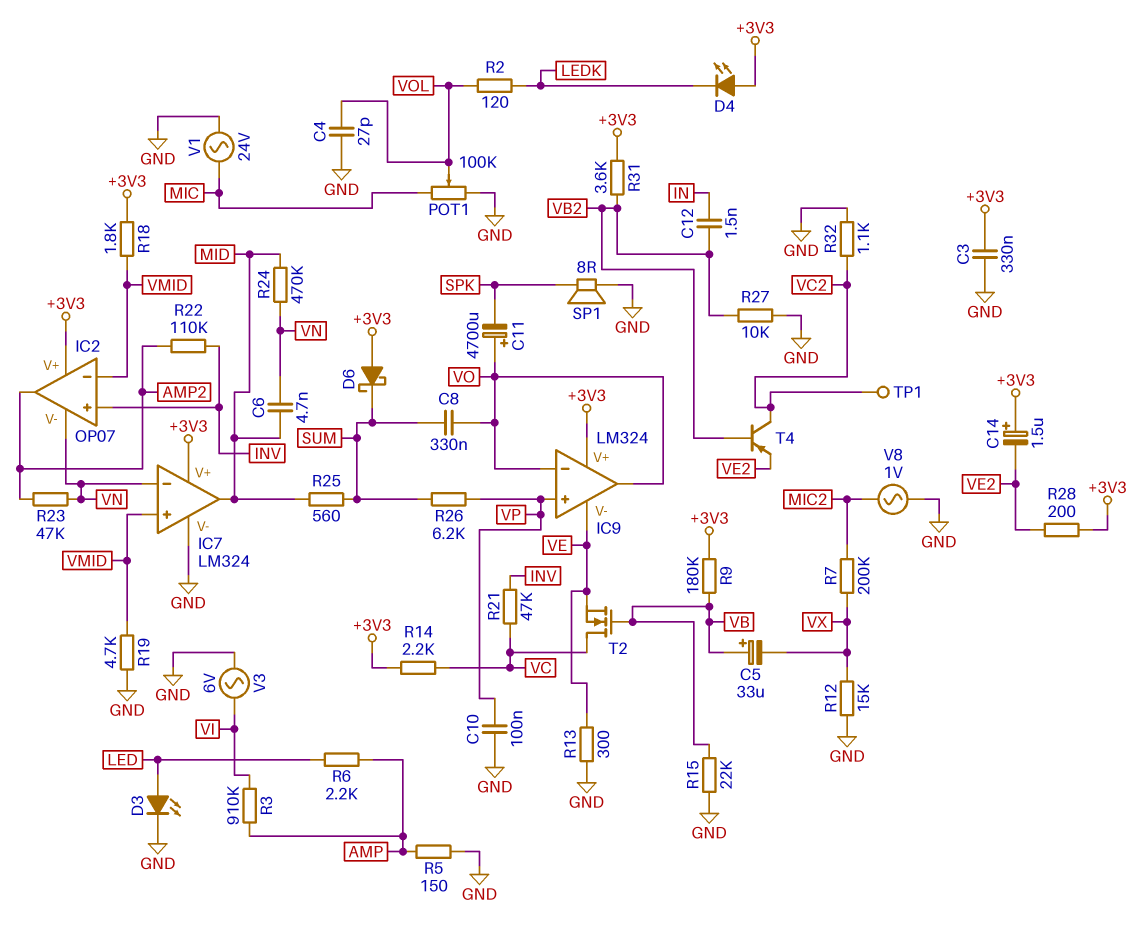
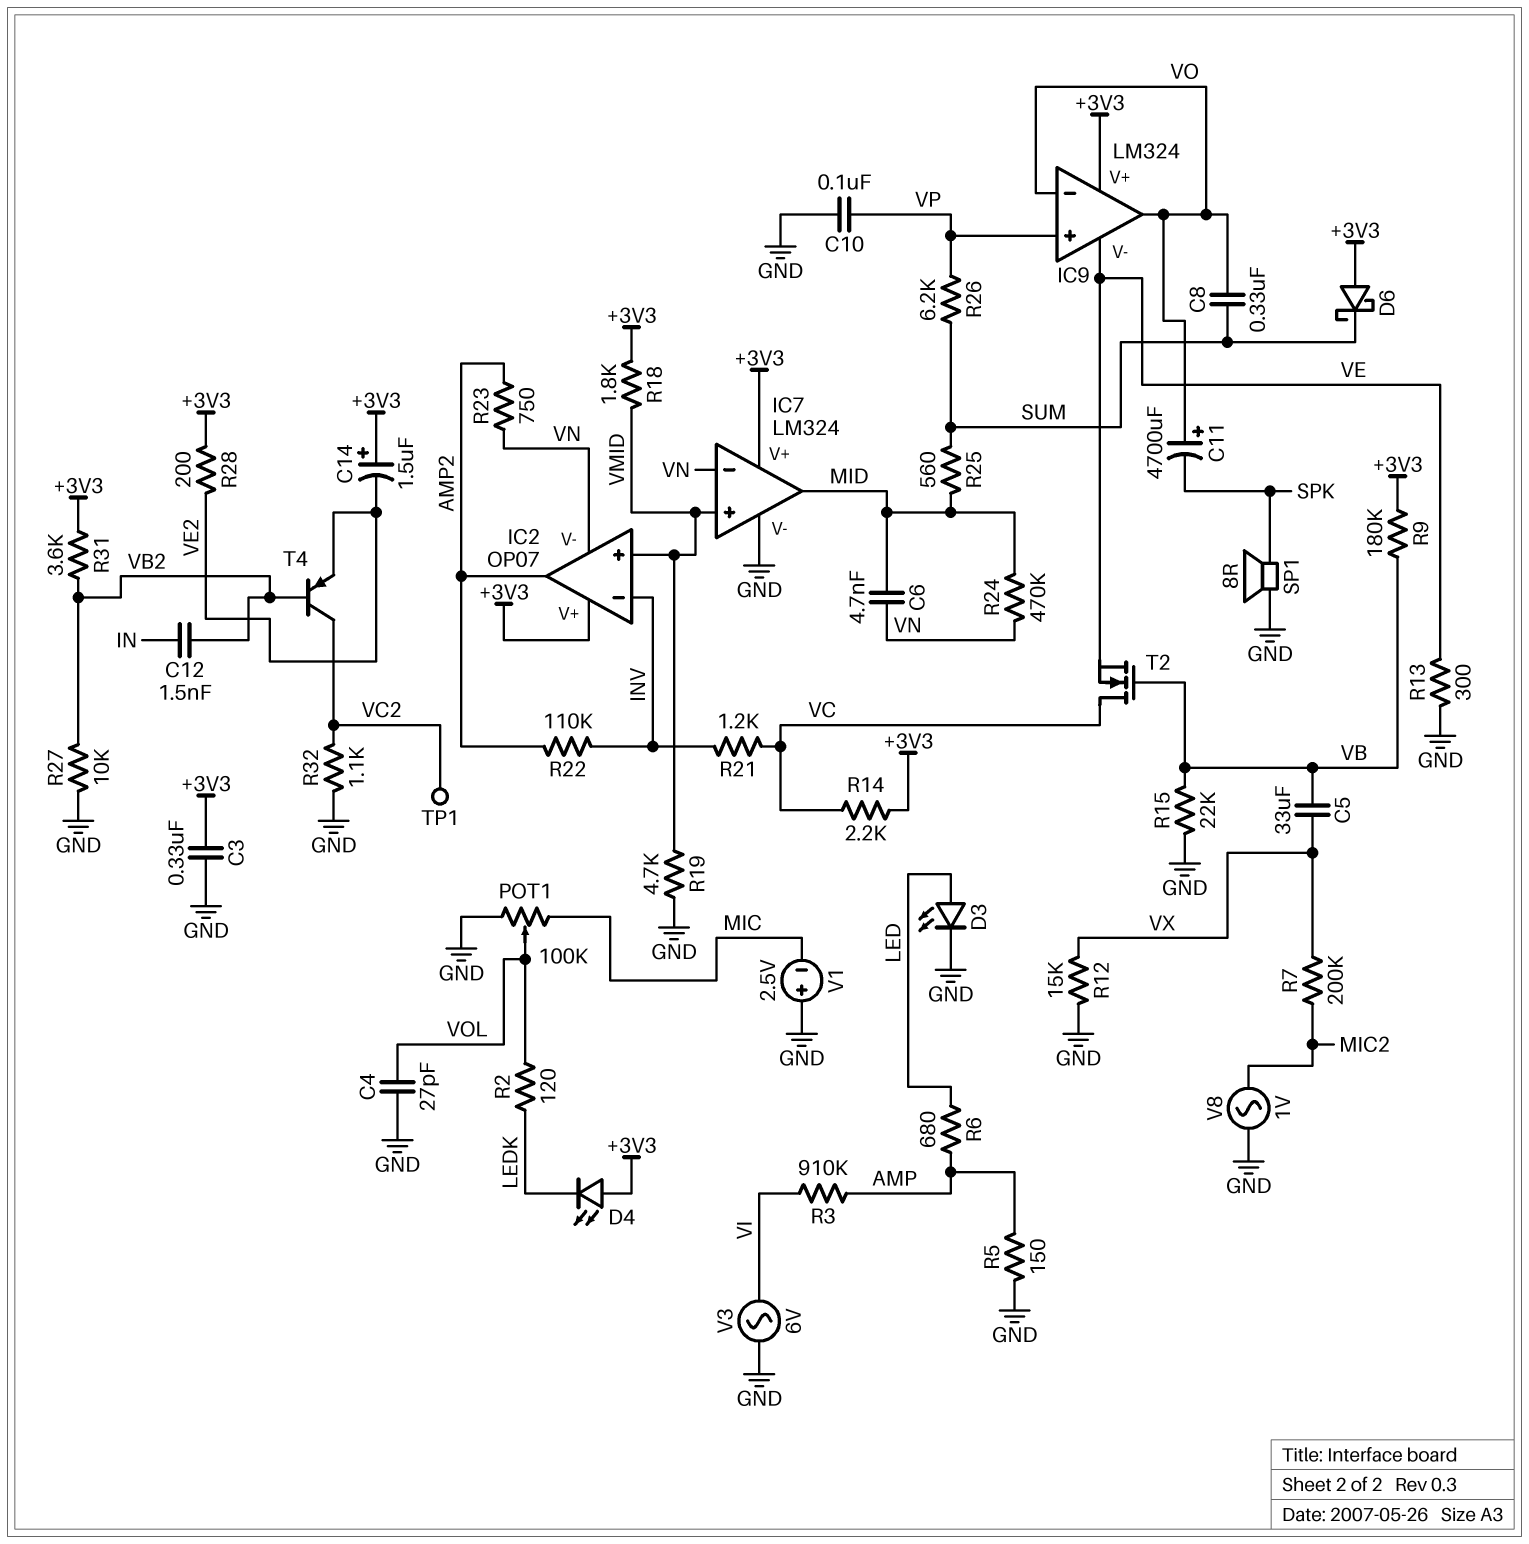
C5: 33uF (plus VB, minus VX) -> 33uF (VB, VX)
IC2 pin in+: INV -> VMID
IC2 pin in-: VMID -> INV
R6: 2.2k (AMP, LED) -> 680 (AMP, LED)
R21: 47k (INV, VC) -> 1.2k (INV, VC)
R23: 47k (AMP2, VN) -> 750 (AMP2, VN)
V1: AC 24V (GND, MIC) -> 2.5V (plus GND, minus MIC)

